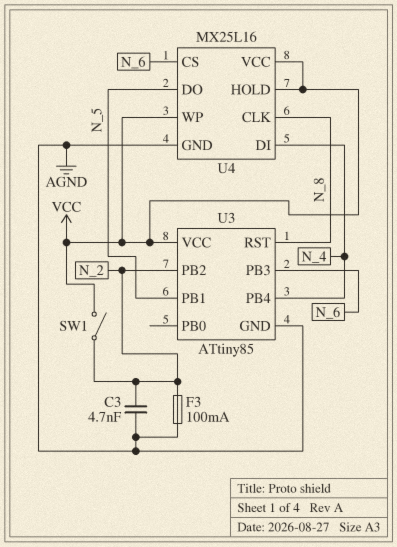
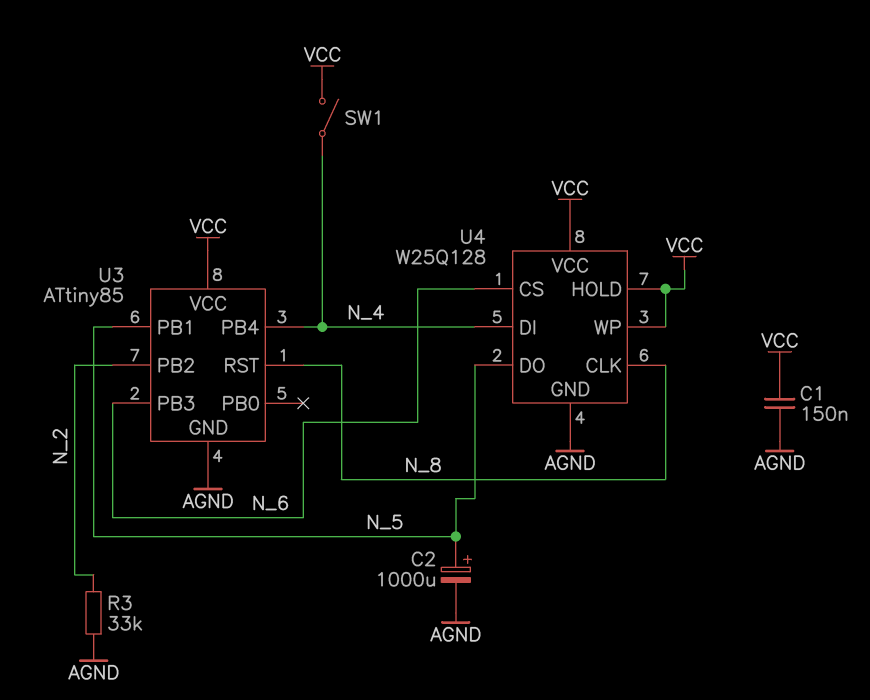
C1: none -> 150nF (AGND, VCC)
C2: none -> 1000uF (plus N_5, minus AGND)
C3: 4.7nF (AGND, N_2) -> none
F3: 100mA (AGND, N_2) -> none
R3: none -> 33k (AGND, N_2)
SW1: switch (N_2, VCC) -> switch (N_4, VCC)
U4: MX25L16 -> W25Q128

